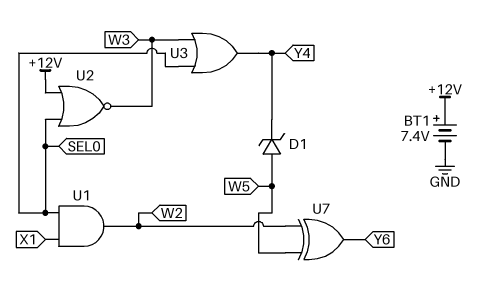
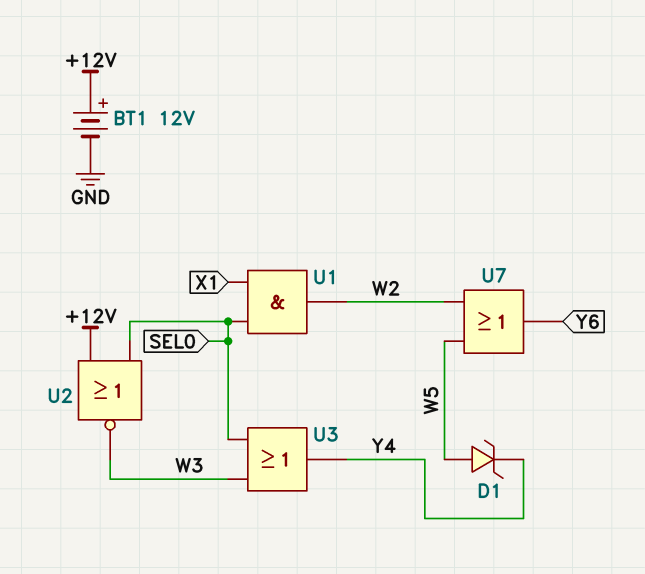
BT1: 7.4V (plus +12V, minus GND) -> 12V (plus +12V, minus GND)
U7: XOR (in W2, in W5, out Y6) -> OR (in W2, in W5, out Y6)

